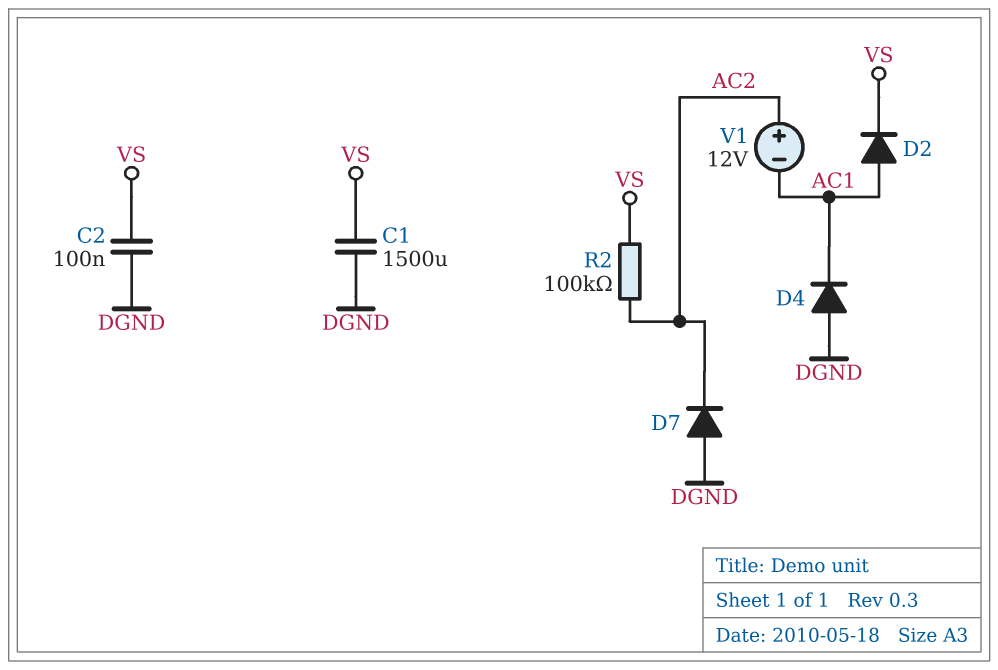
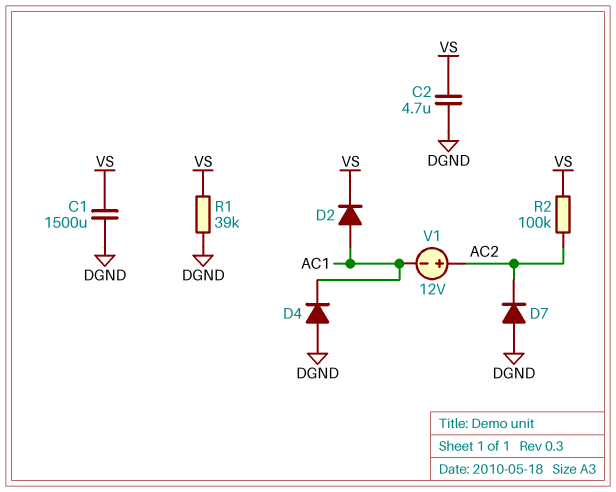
C2: 100nF (DGND, VS) -> 4.7uF (DGND, VS)
R1: none -> 39k (DGND, VS)

